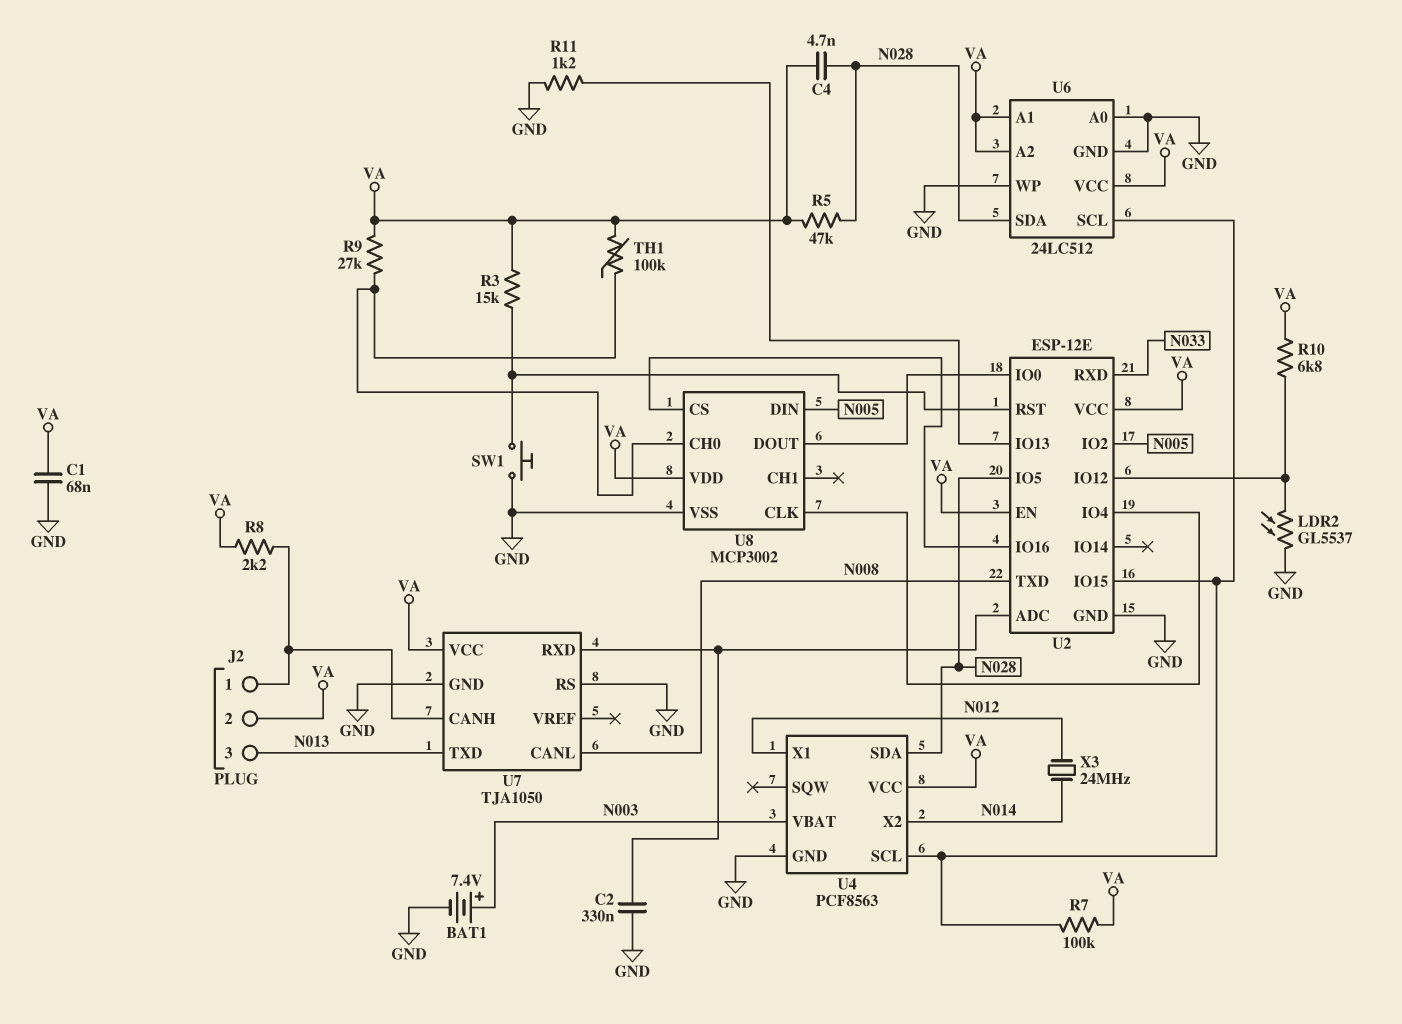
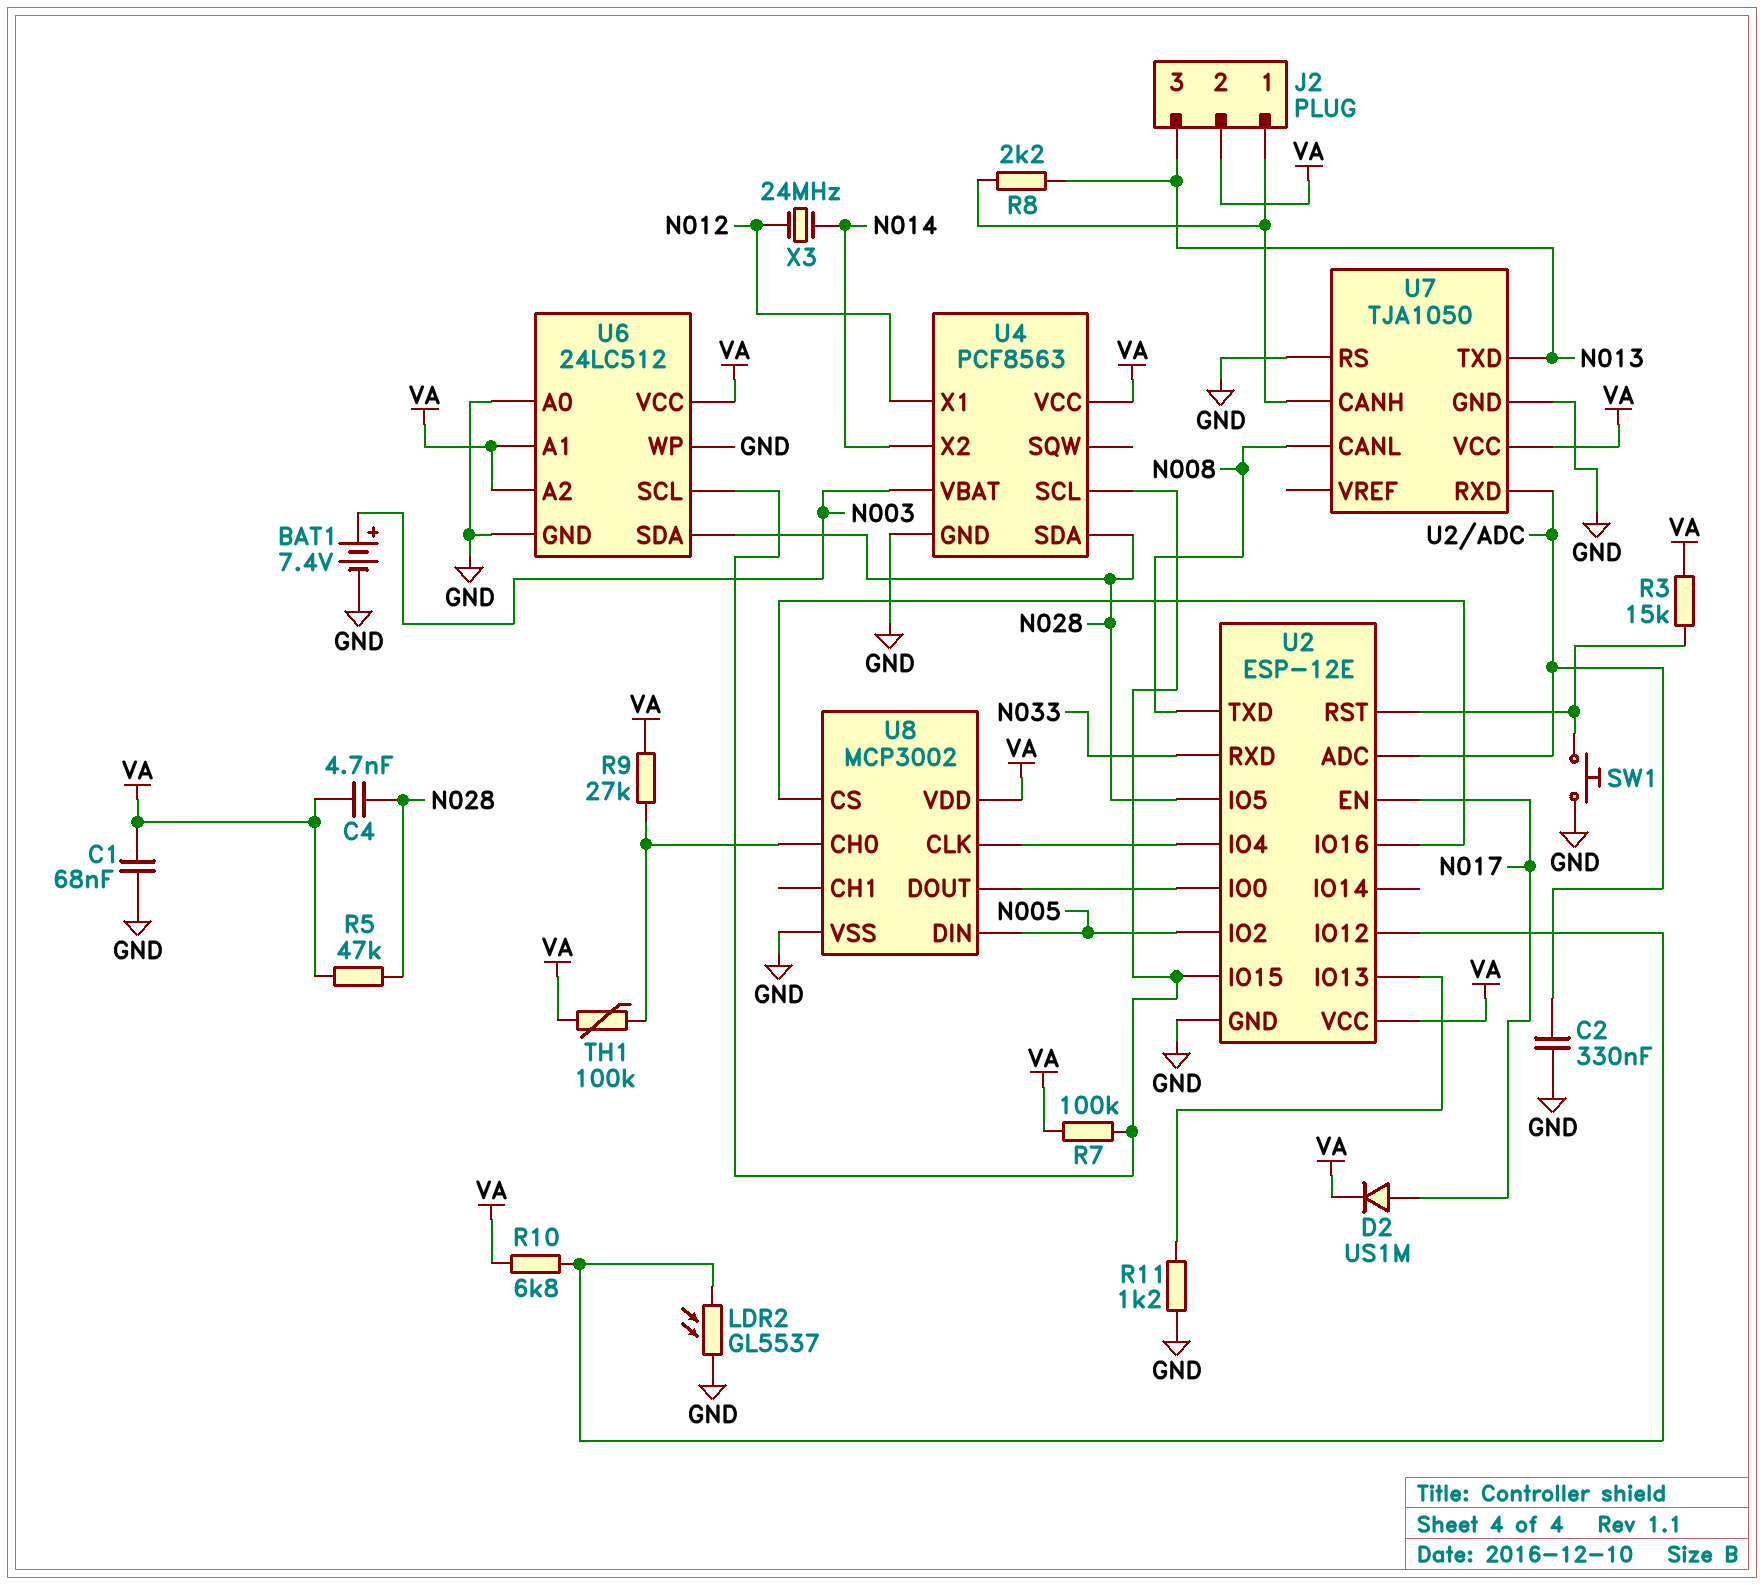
D2: none -> diode US1M (A N017, K VA)
R8: 2.2k (J2/1, VA) -> 2.2k (J2/1, N013)
U2 pin EN: VA -> N017

